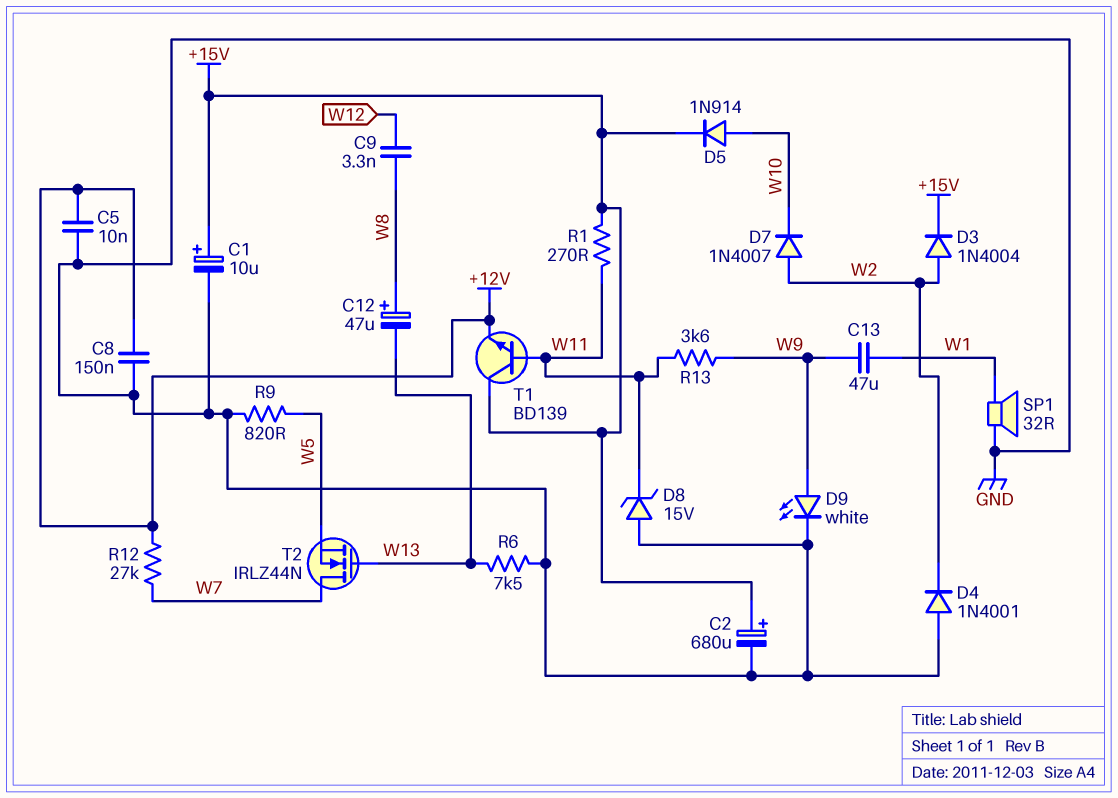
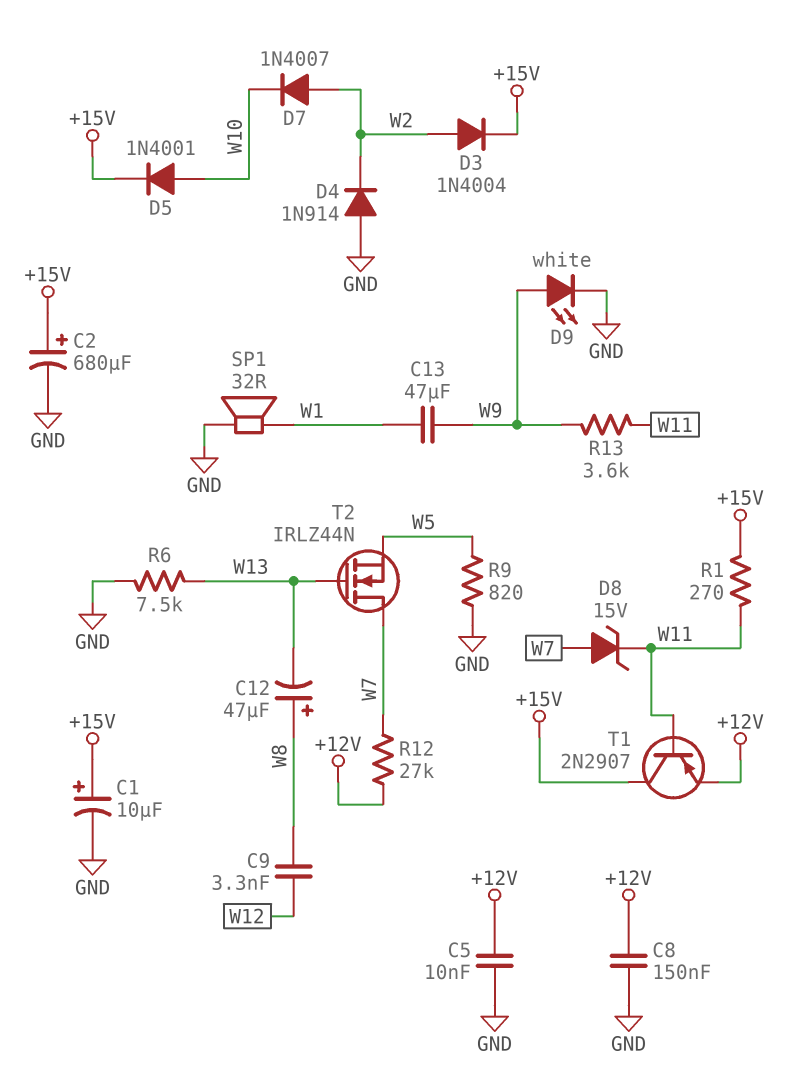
D4: diode 1N4001 (A GND, K W2) -> diode 1N914 (A GND, K W2)
D5: diode 1N914 (A W10, K +15V) -> diode 1N4001 (A W10, K +15V)
D8: zener 15V (A GND, K W11) -> zener 15V (A W7, K W11)
T1: NPN BD139 (B W11, C +15V, E +12V) -> PNP 2N2907 (B W11, C +15V, E +12V)

